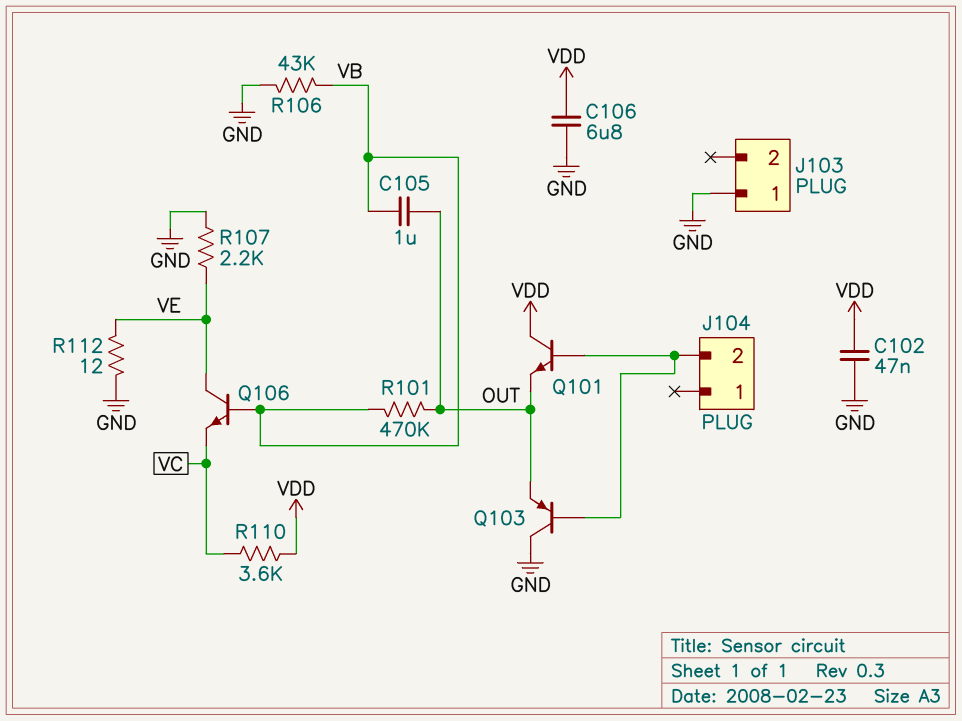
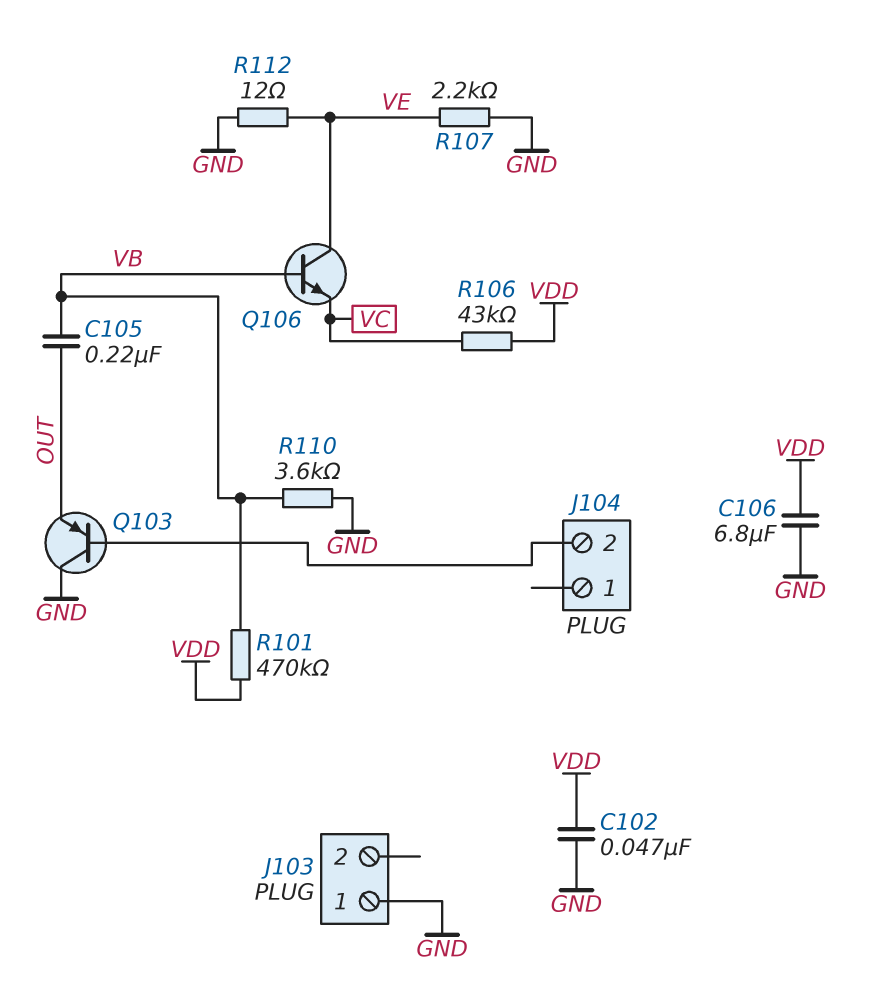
C105: 1uF (OUT, VB) -> 220nF (OUT, VB)
Q101: NPN (B J104/2, C VDD, E OUT) -> none
R101: 470k (OUT, VB) -> 470k (VB, VDD)
R106: 43k (GND, VB) -> 43k (VC, VDD)
R110: 3.6k (VC, VDD) -> 3.6k (GND, VB)

